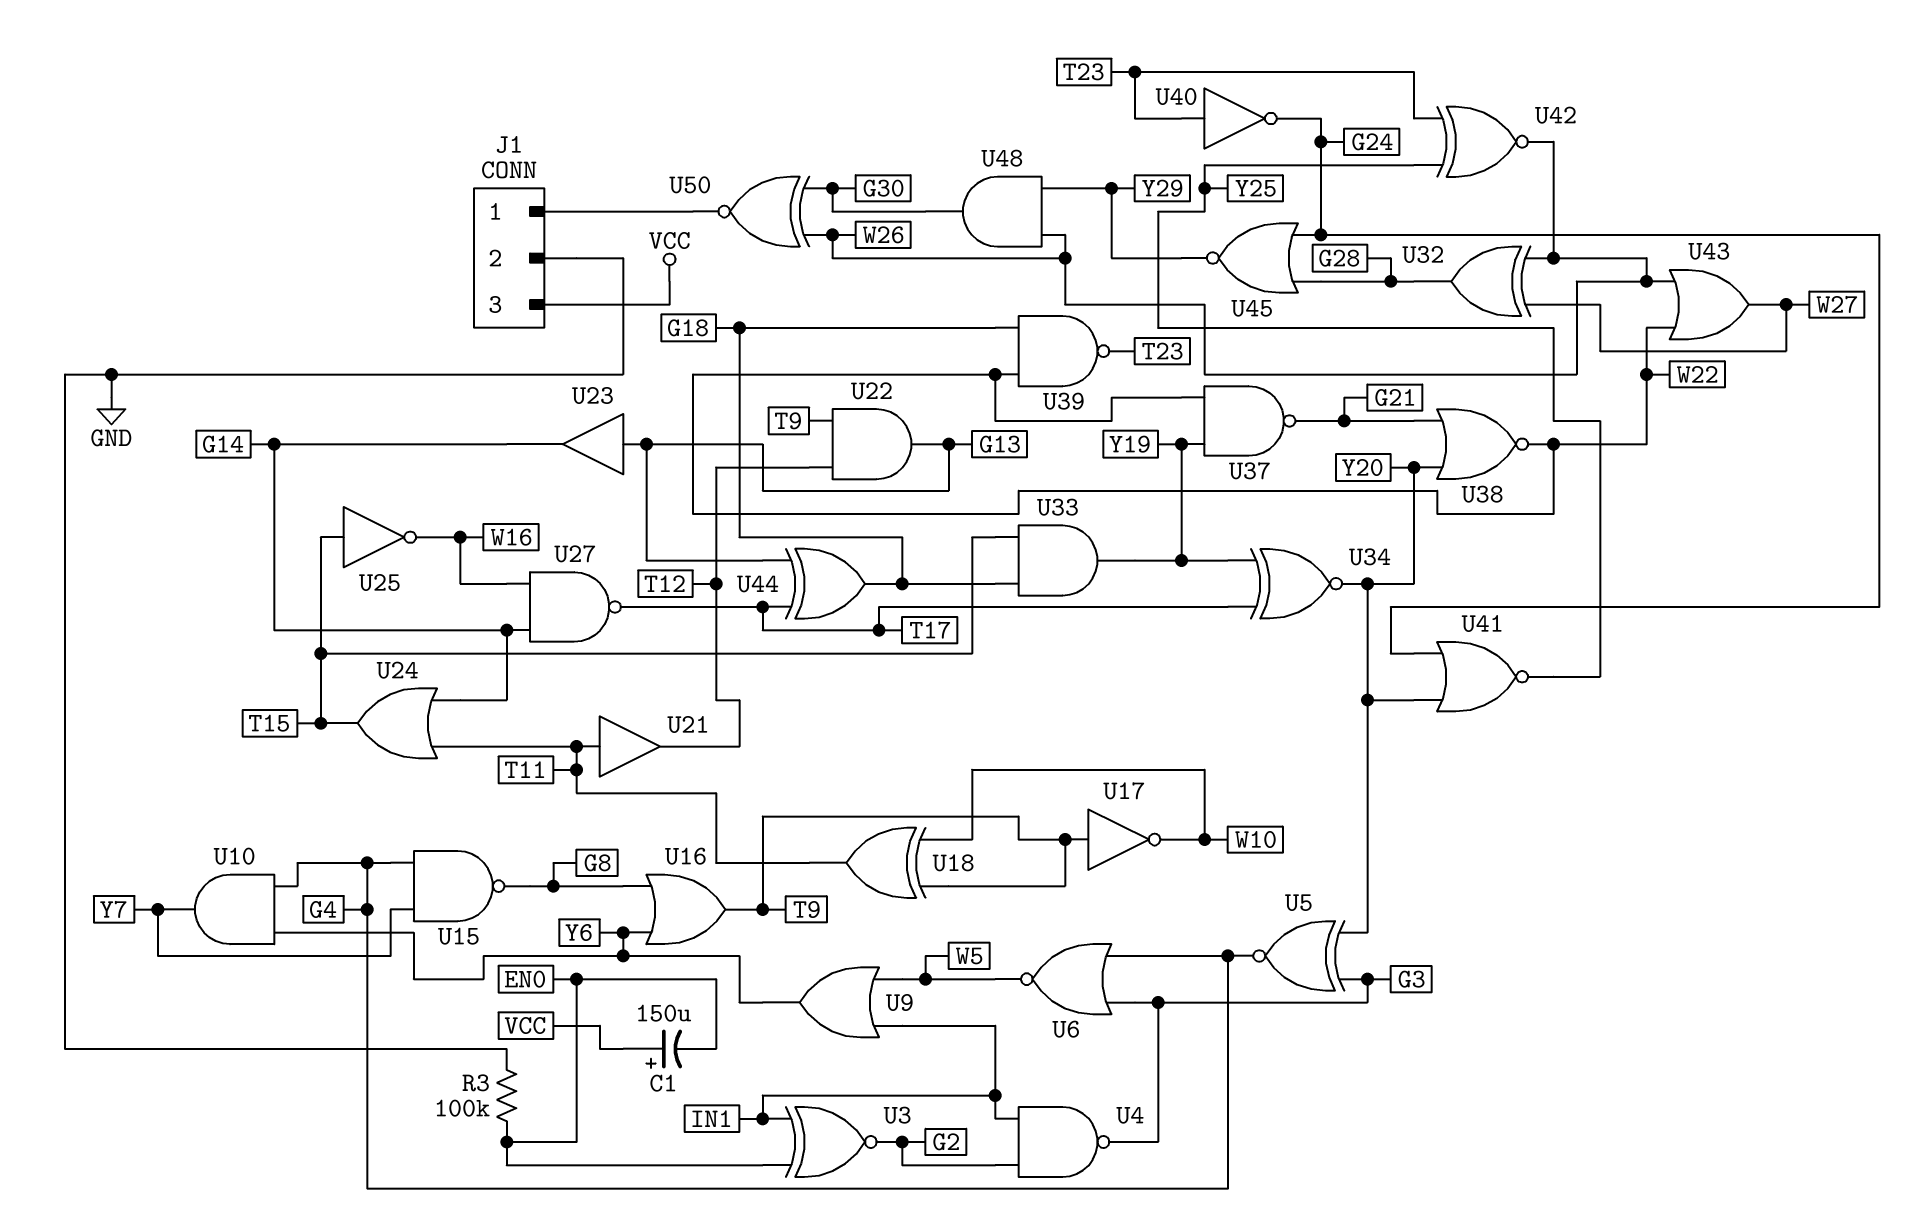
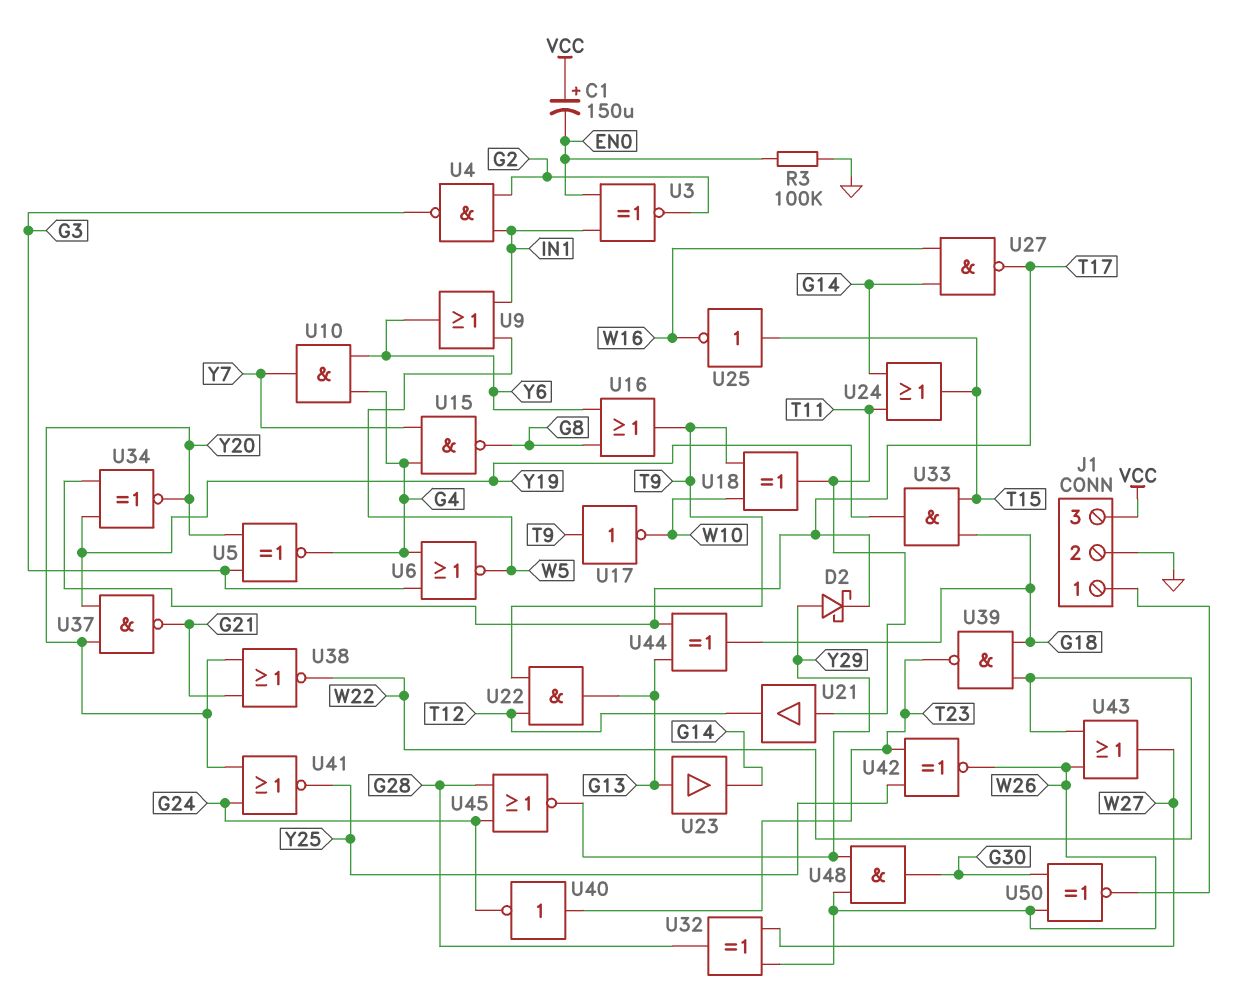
D2: none -> schottky (A Y29, K T17)
U37: NAND (in W22, in Y19, out G21) -> NAND (in Y19, in Y20, out G21)

